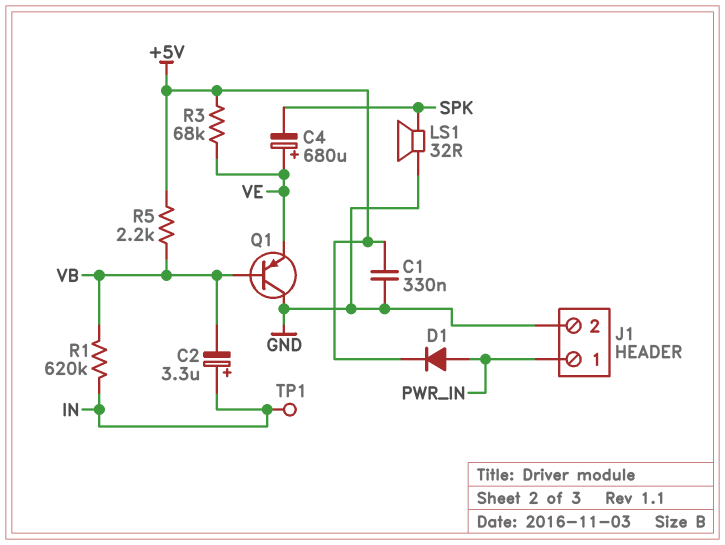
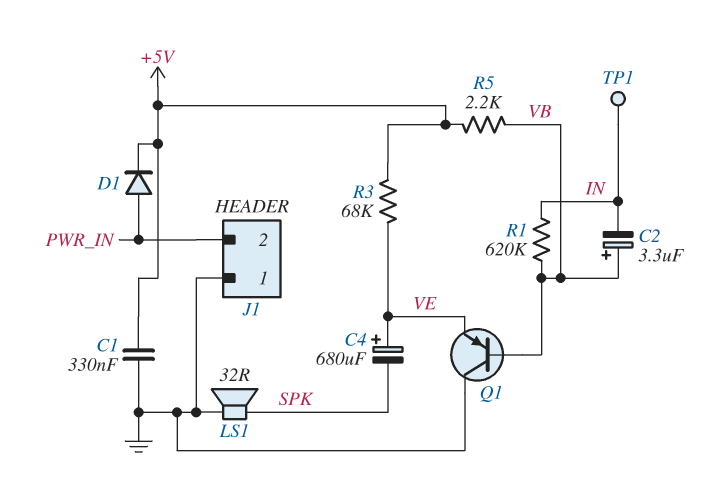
C2: 3.3uF (plus IN, minus VB) -> 3.3uF (plus VB, minus IN)
J1 pin 1: PWR_IN -> GND
J1 pin 2: GND -> PWR_IN

